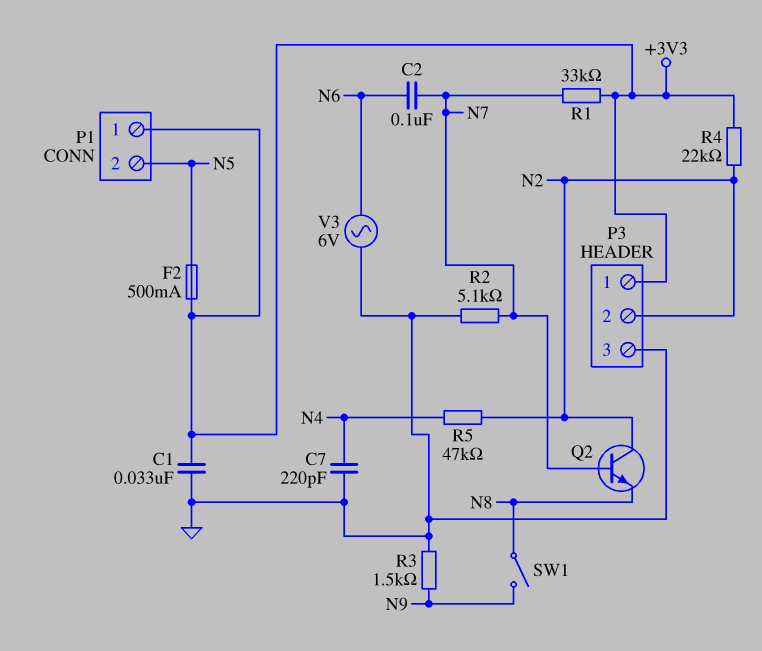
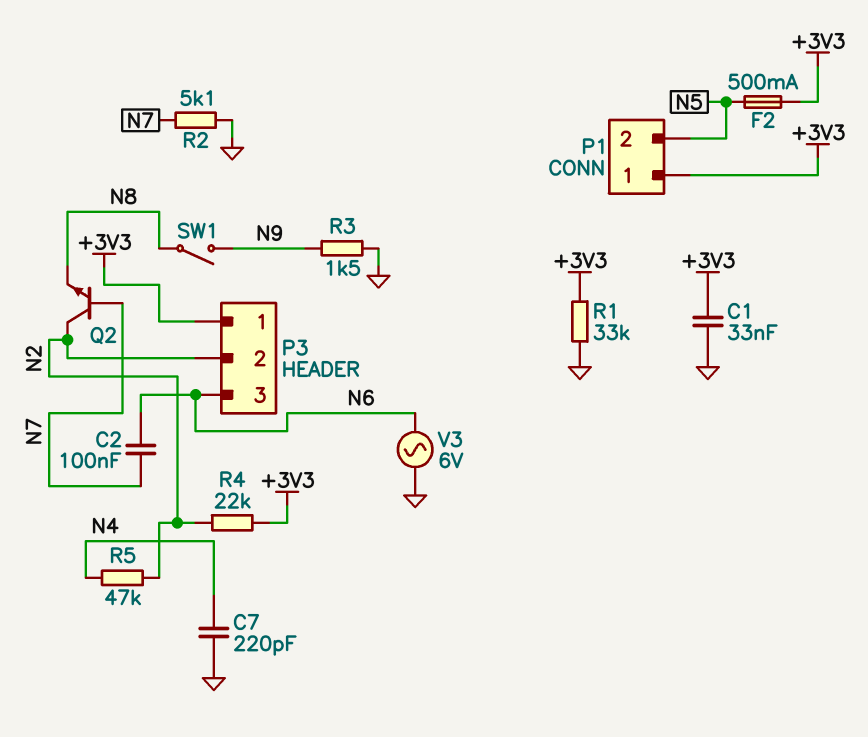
P3 pin 3: GND -> N6
R1: 33k (+3V3, N7) -> 33k (+3V3, GND)

